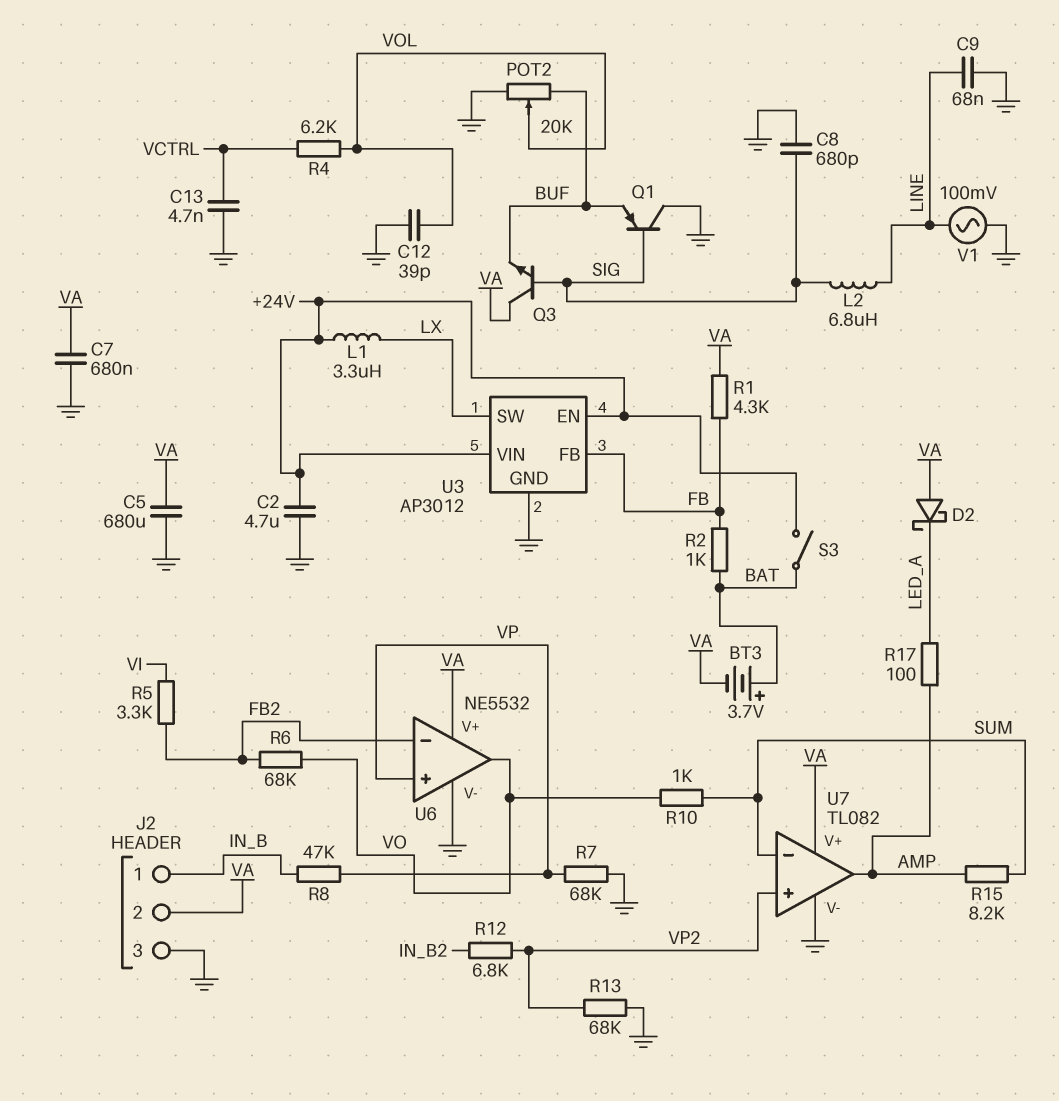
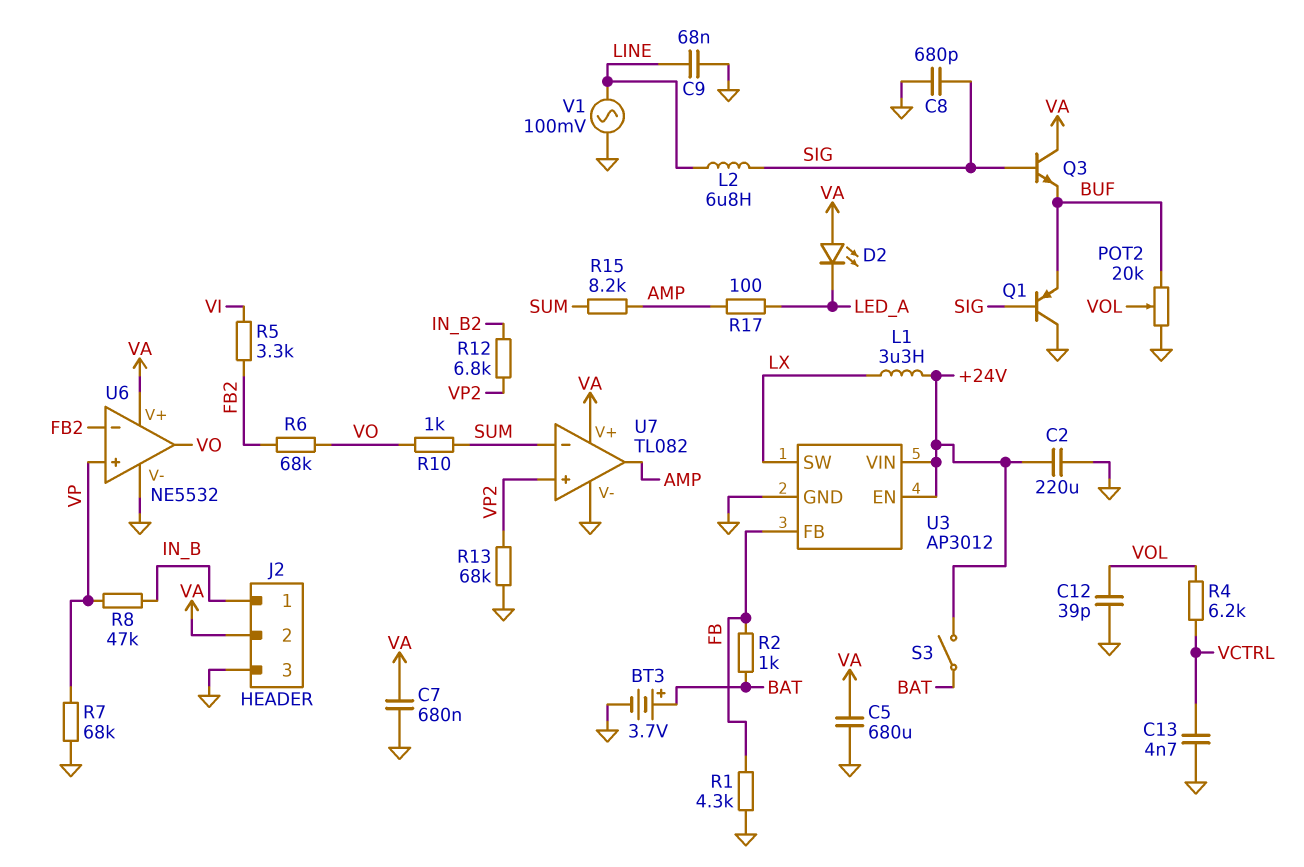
BT3: 3.7V (plus BAT, minus VA) -> 3.7V (plus BAT, minus GND)
C2: 4.7uF (+24V, GND) -> 220uF (+24V, GND)
D2: schottky (A VA, K LED_A) -> LED (A VA, K LED_A)
R1: 4.3k (FB, VA) -> 4.3k (FB, GND)

